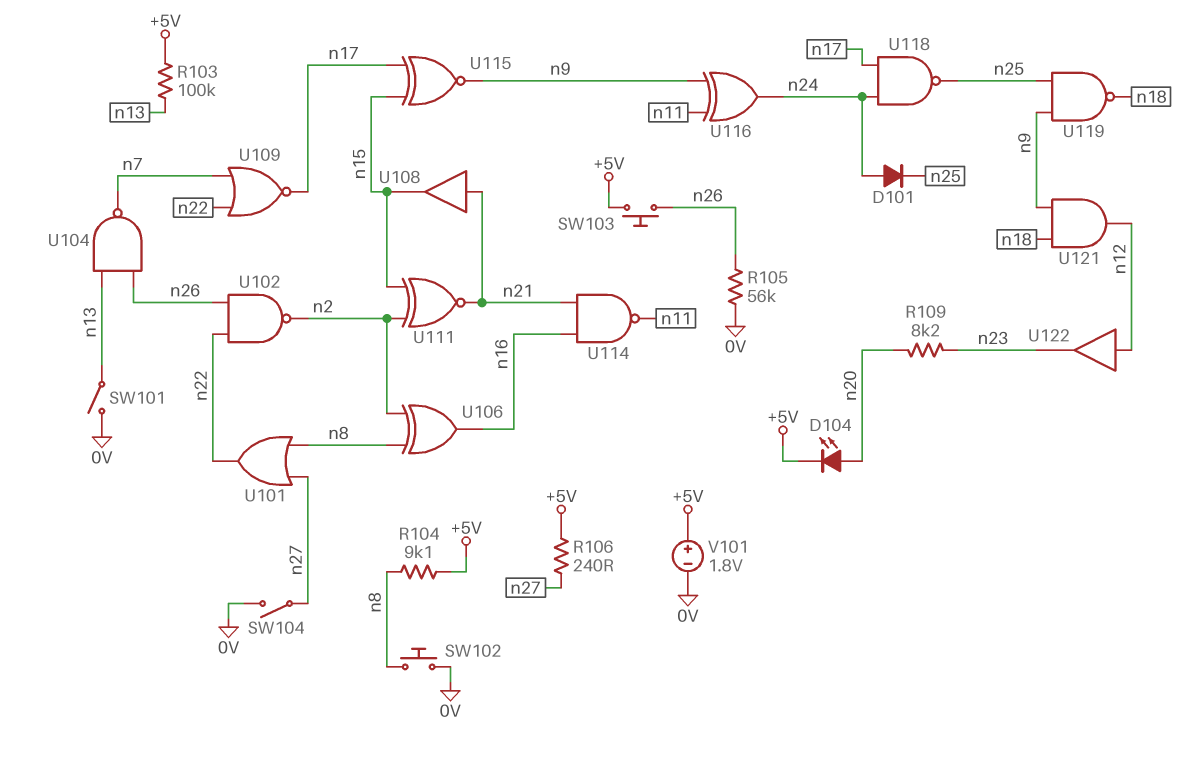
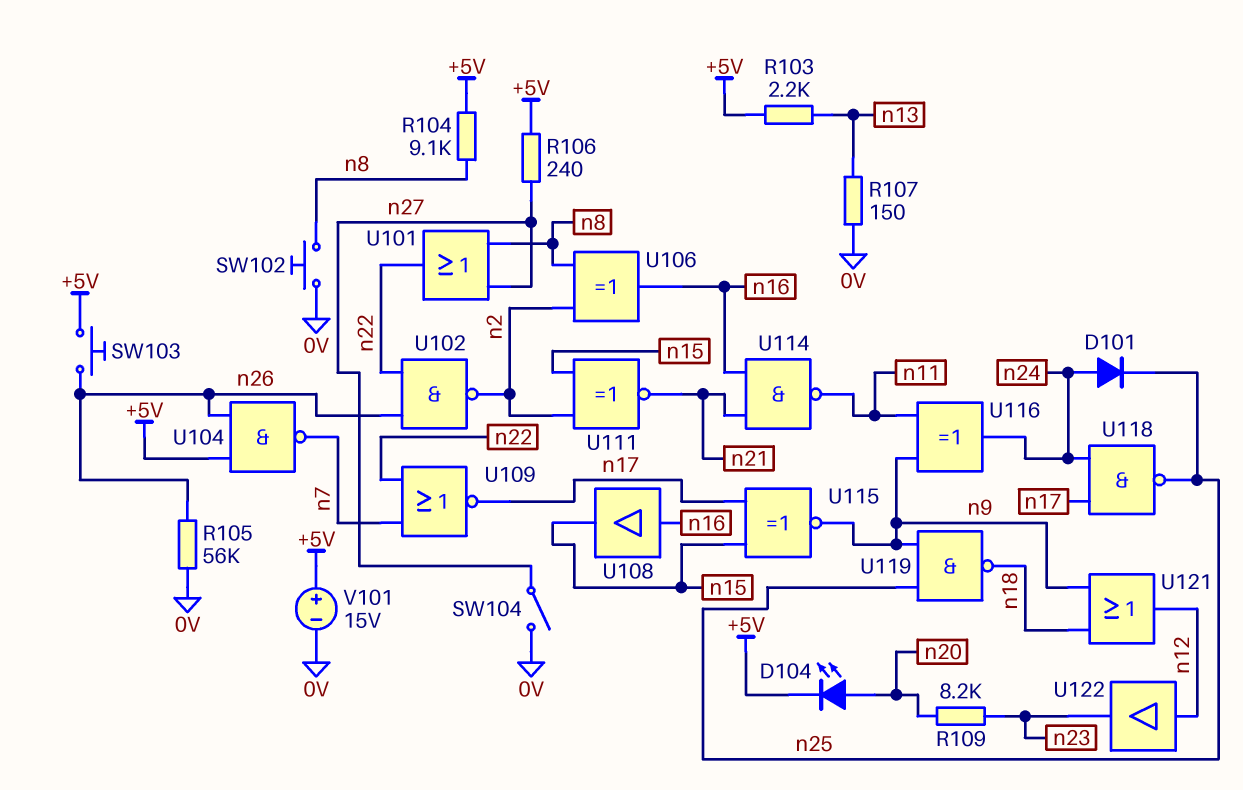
R103: 100k (+5V, n13) -> 2.2k (+5V, n13)
R107: none -> 150 (0V, n13)
SW101: switch (0V, n13) -> none
U104: NAND (in n13, in n26, out n7) -> NAND (in +5V, in n26, out n7)
U108: buffer (in n21, out n15) -> buffer (in n16, out n15)
U121: AND (in n9, in n18, out n12) -> OR (in n9, in n18, out n12)
V101: 1.8V (plus +5V, minus 0V) -> 15V (plus +5V, minus 0V)

